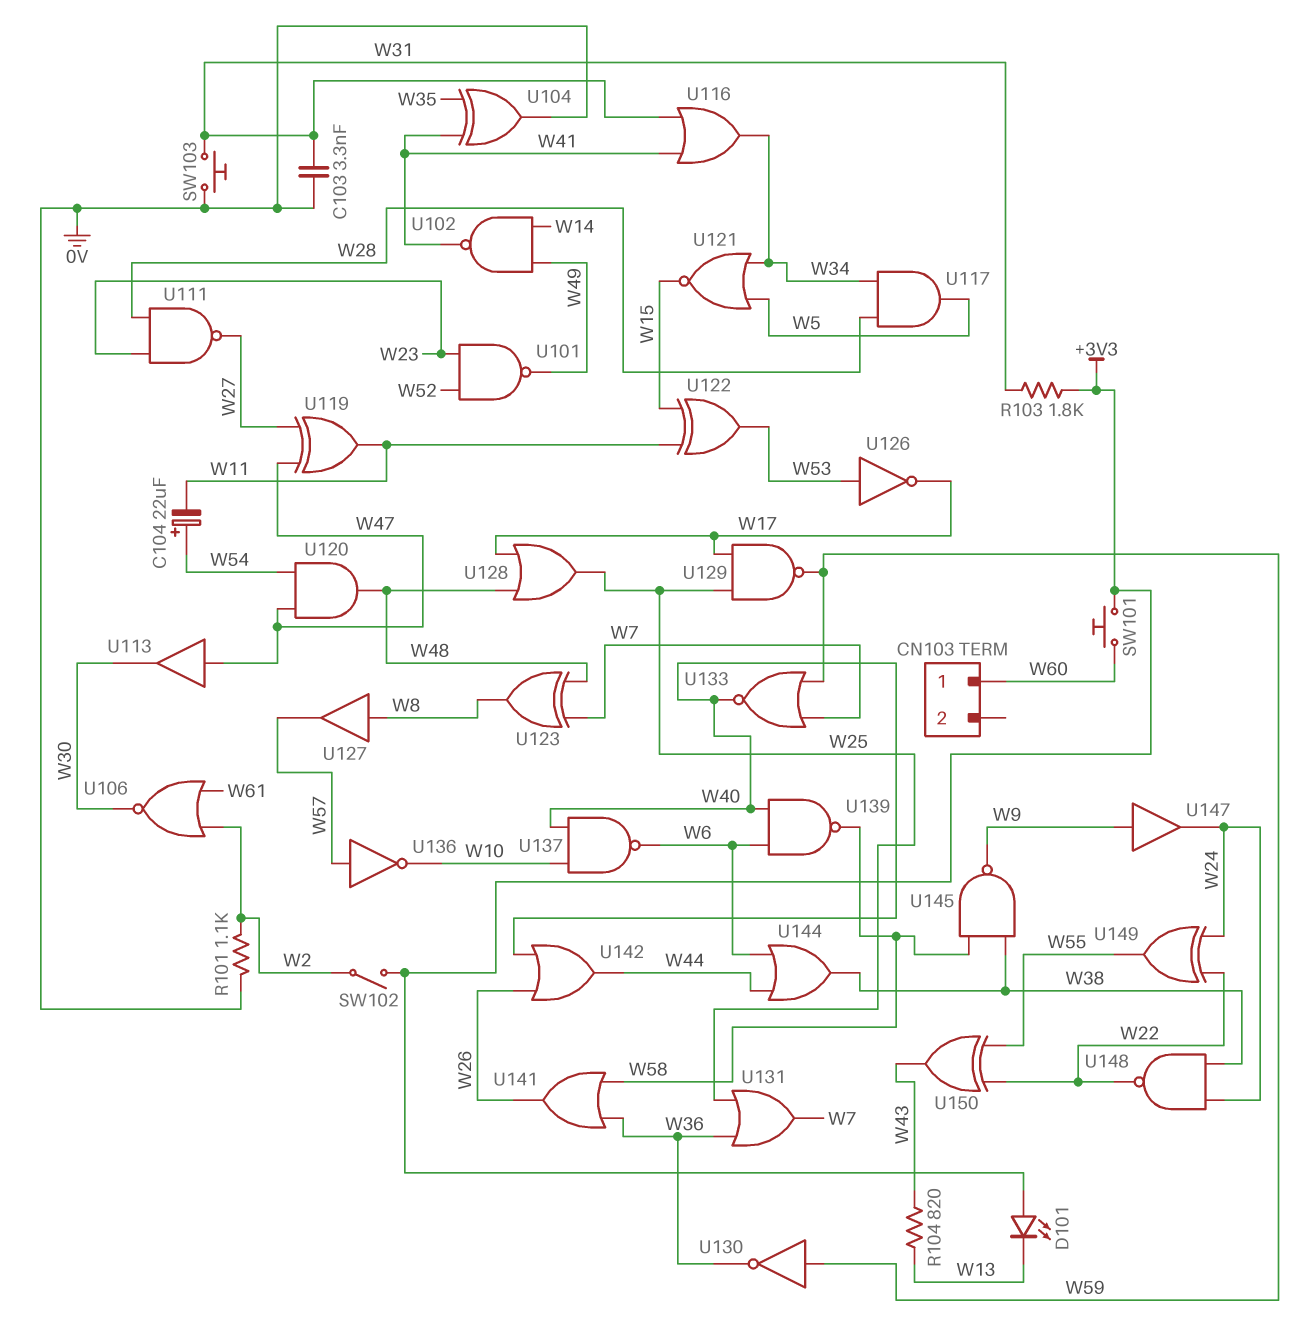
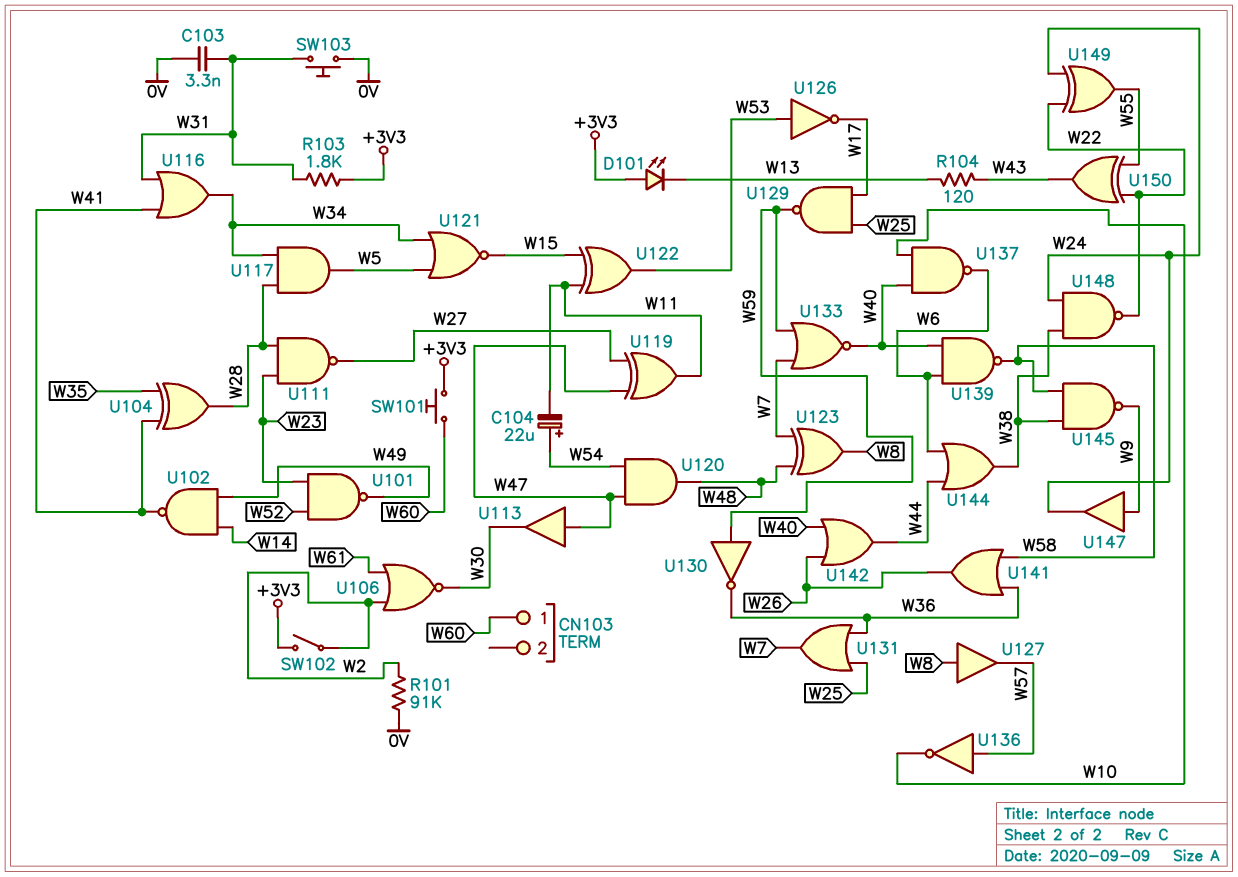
R101: 1.1k (0V, W2) -> 91k (0V, W2)
R104: 820 (W13, W43) -> 120 (W13, W43)
U104: XOR (in W35, in W41, out 0V) -> XOR (in W35, in W41, out W28)
U128: OR (in W17, in W48, out W25) -> none

